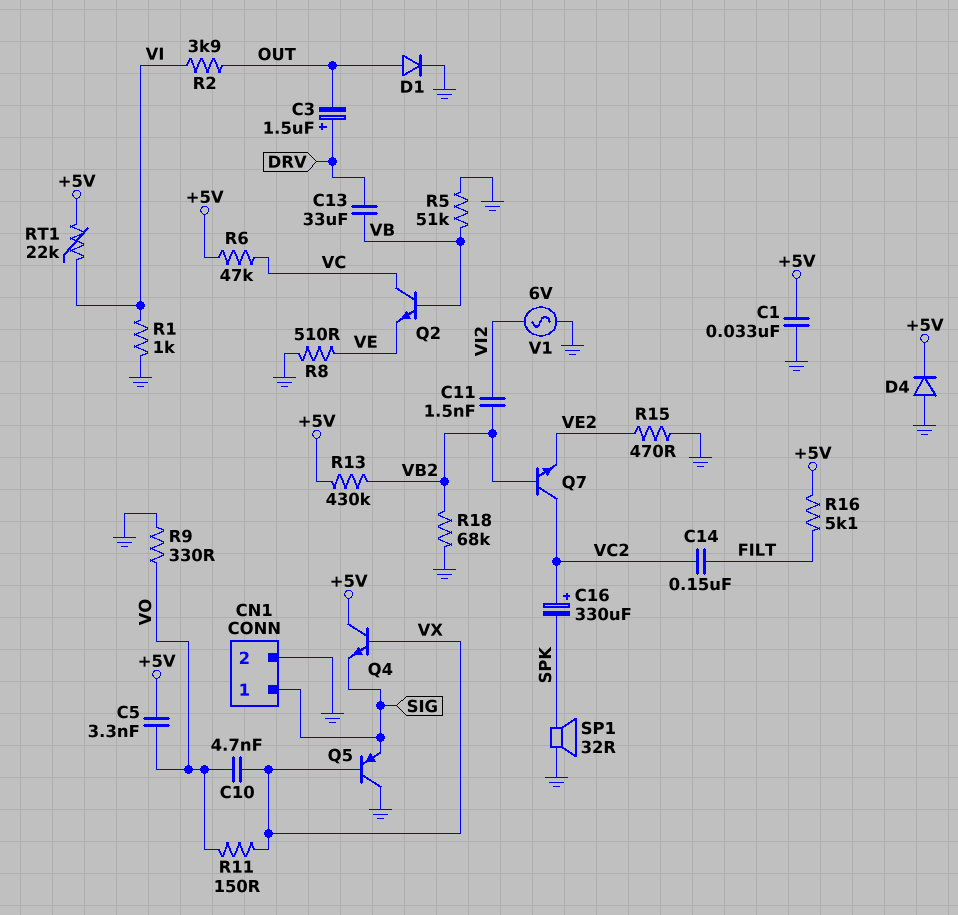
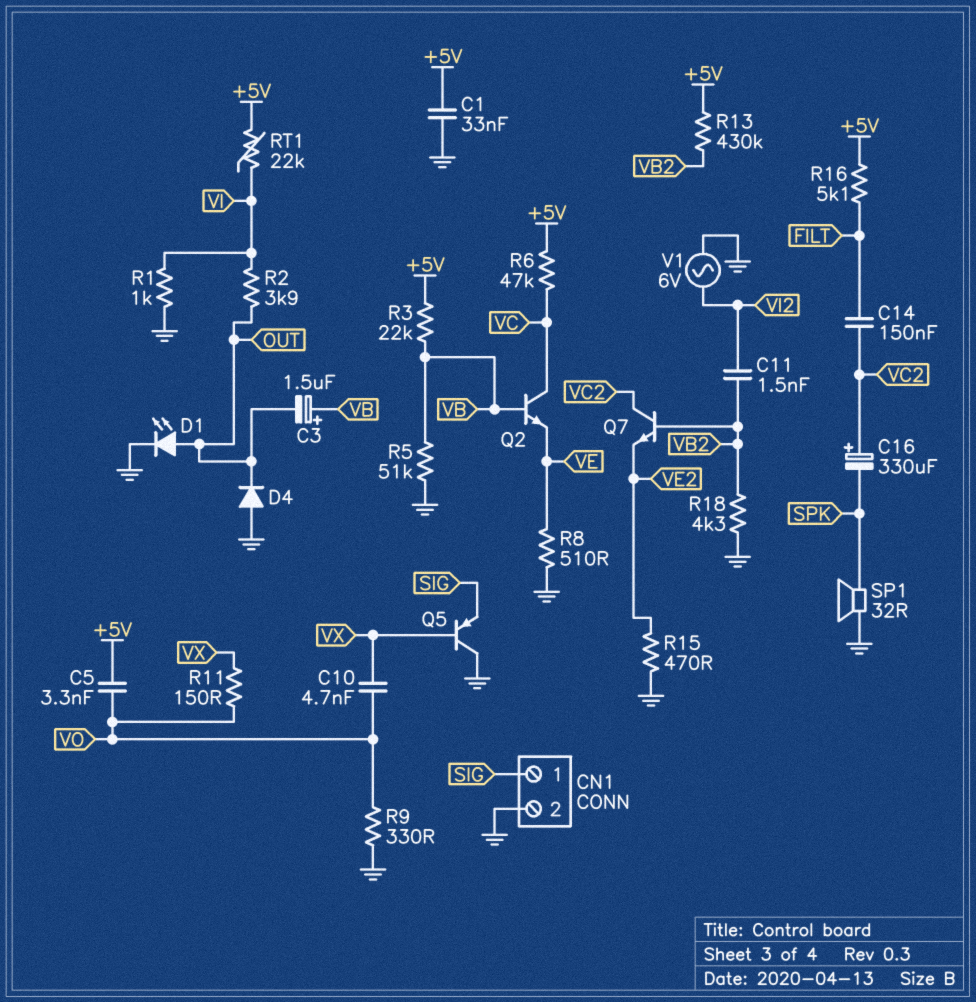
C3: 1.5uF (plus DRV, minus OUT) -> 1.5uF (plus VB, minus OUT)
C13: 33uF (DRV, VB) -> none
D1: diode (A OUT, K GND) -> LED (A OUT, K GND)
D4: diode (A GND, K +5V) -> diode (A GND, K OUT)
Q4: NPN (B VX, C +5V, E SIG) -> none
R3: none -> 22k (+5V, VB)
R18: 68k (GND, VB2) -> 4.3k (GND, VB2)

